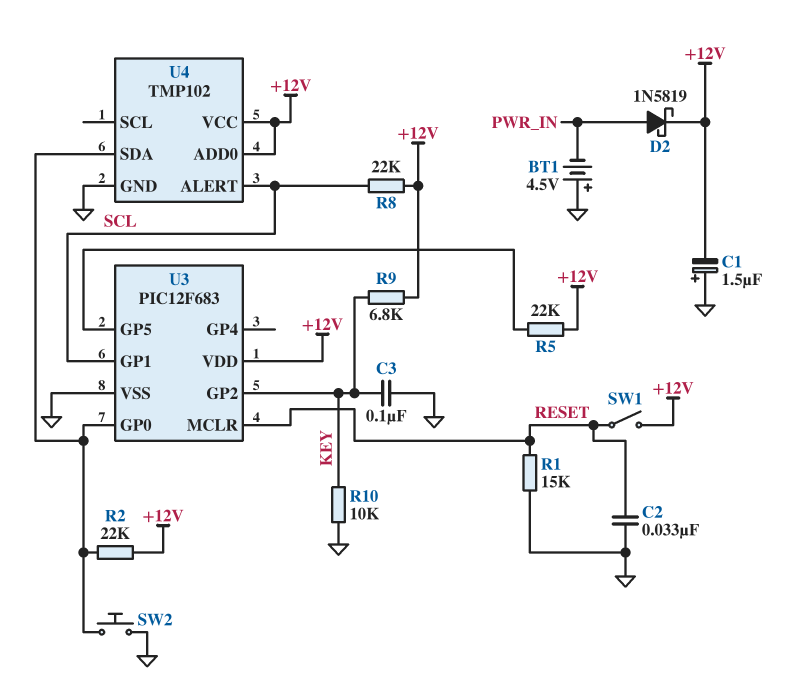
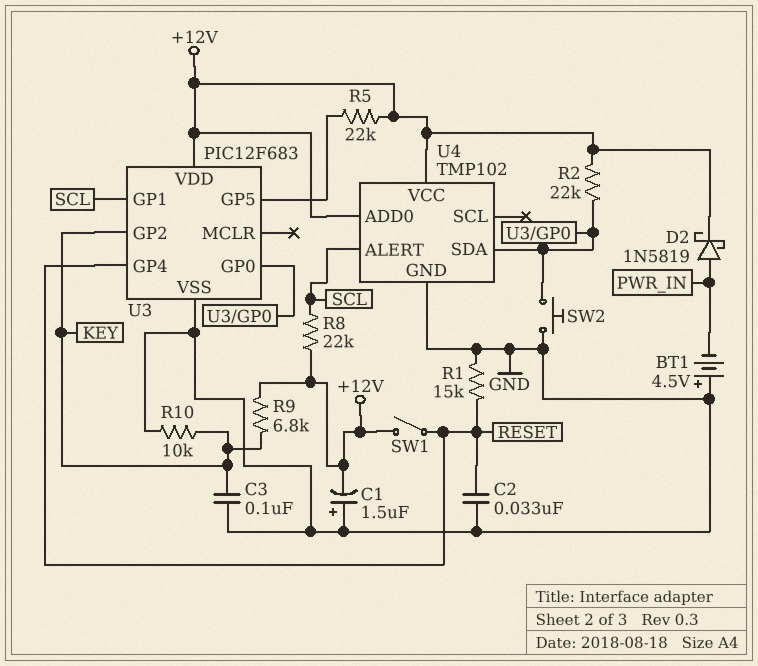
U3 pin GP4: none -> RESET
U3 pin MCLR: RESET -> none

